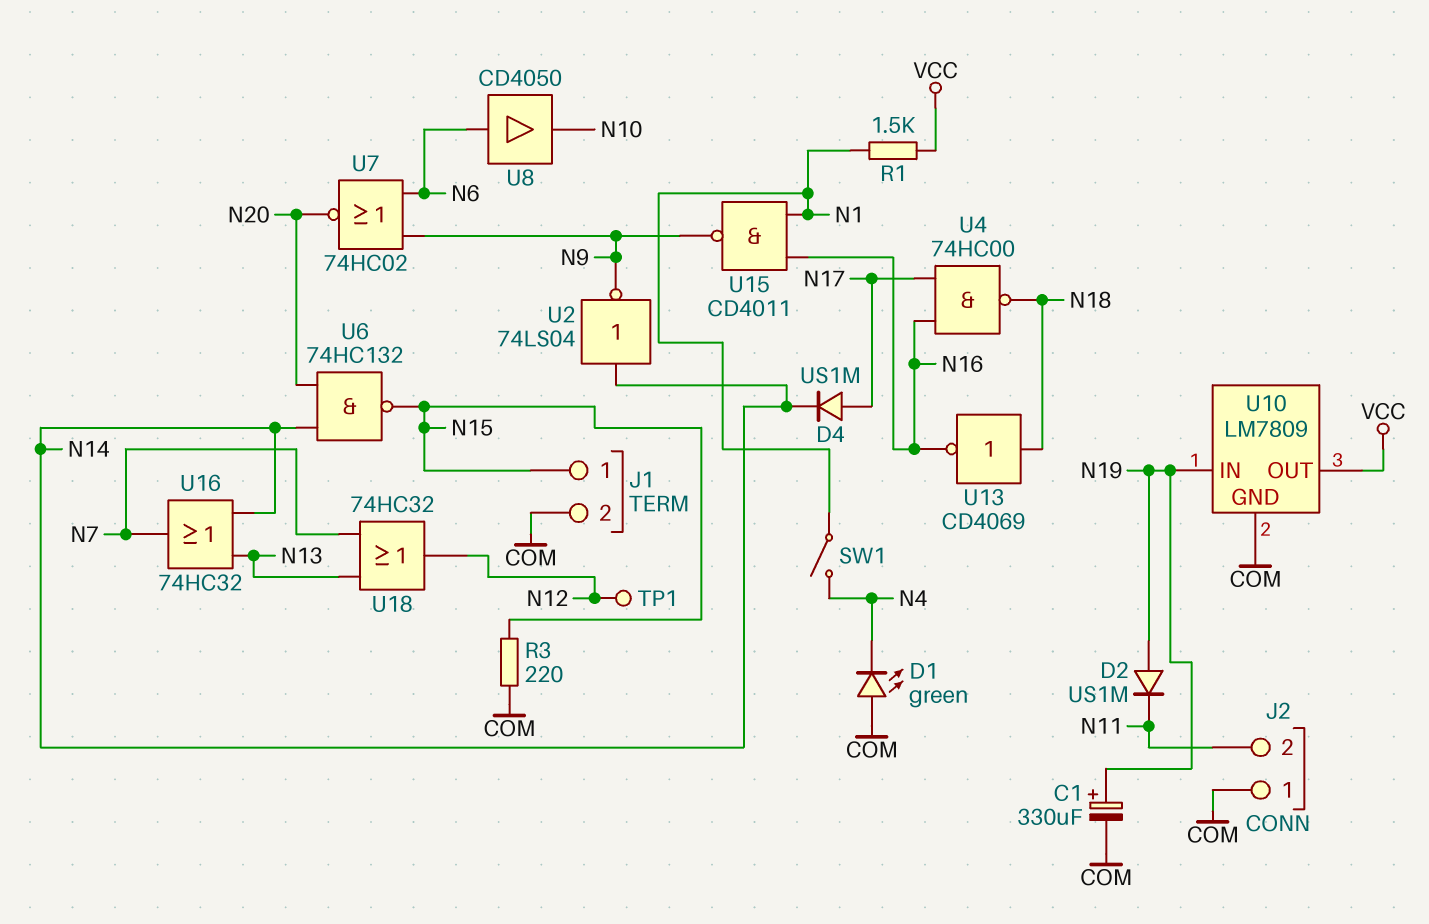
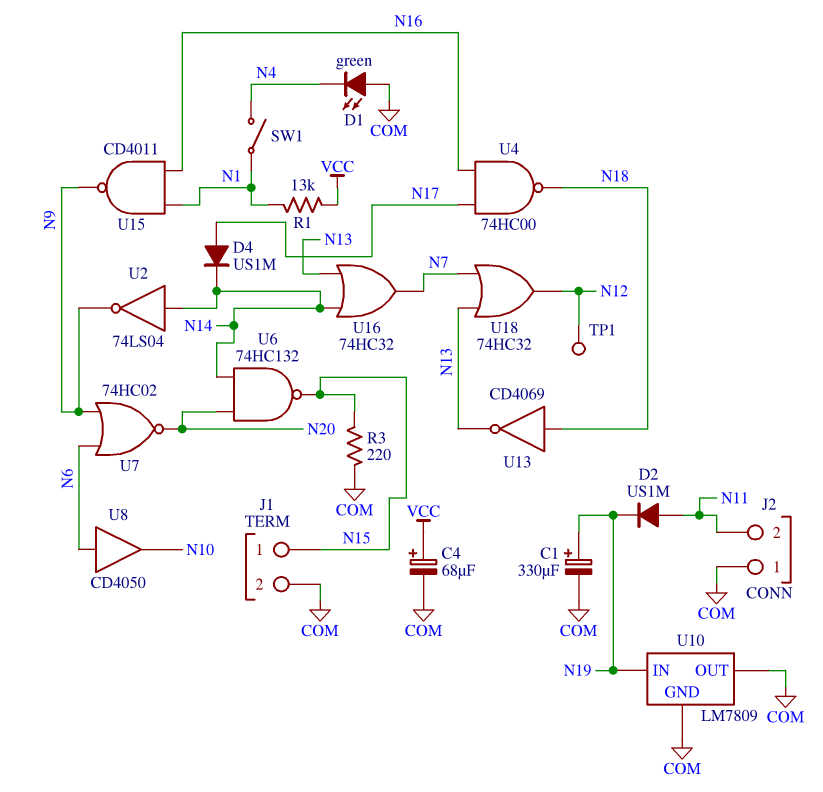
C4: none -> 68uF (plus VCC, minus COM)
D2: diode US1M (A N19, K N11) -> diode US1M (A N11, K N19)
R1: 1.5k (N1, VCC) -> 13k (N1, VCC)
U10 pin OUT: VCC -> COM
U13: NOT CD4069 (in N18, out N16) -> NOT CD4069 (in N18, out N13)

